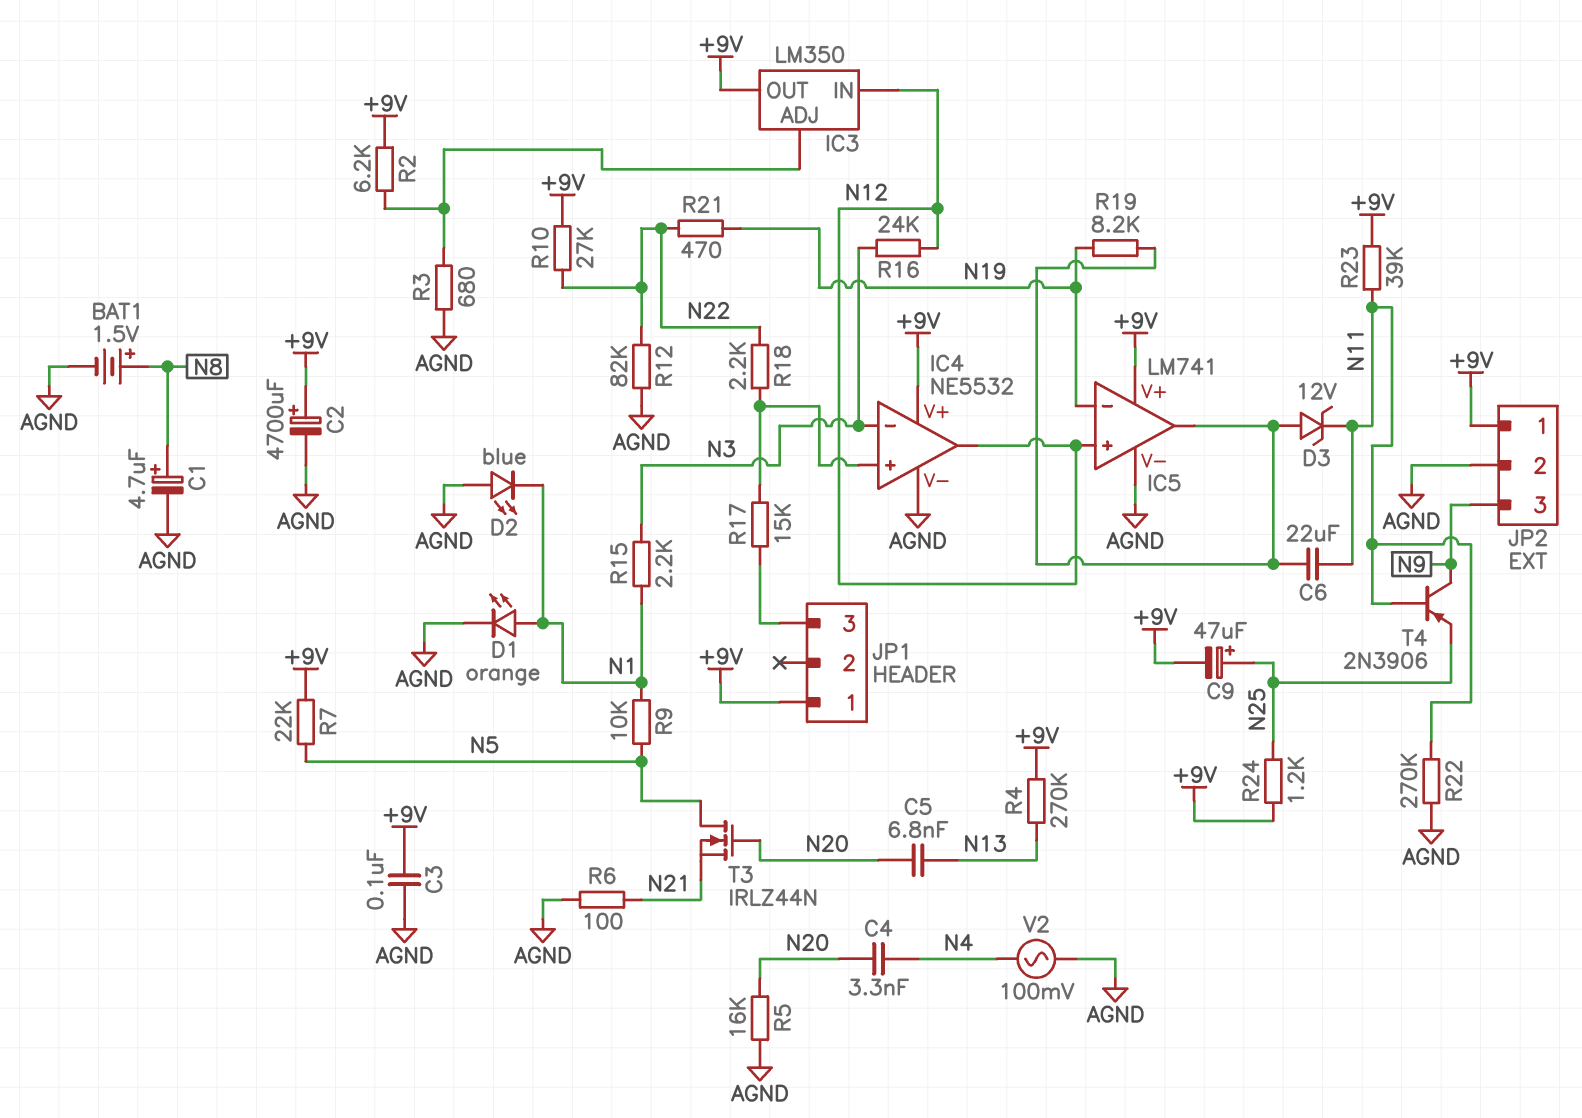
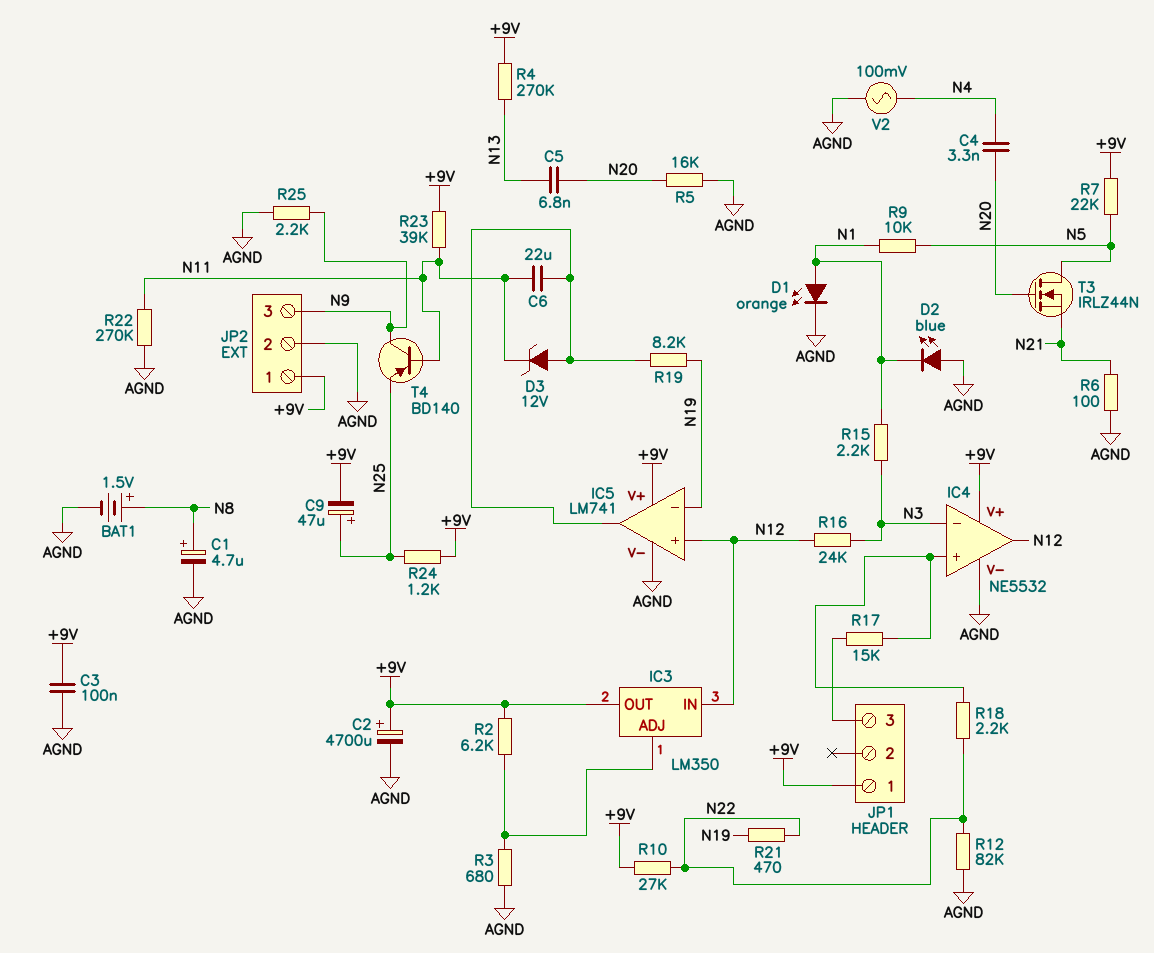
R25: none -> 2.2k (AGND, N9)
T4: PNP 2N3906 (B N11, C N9, E N25) -> PNP BD140 (B N11, C N9, E N25)

